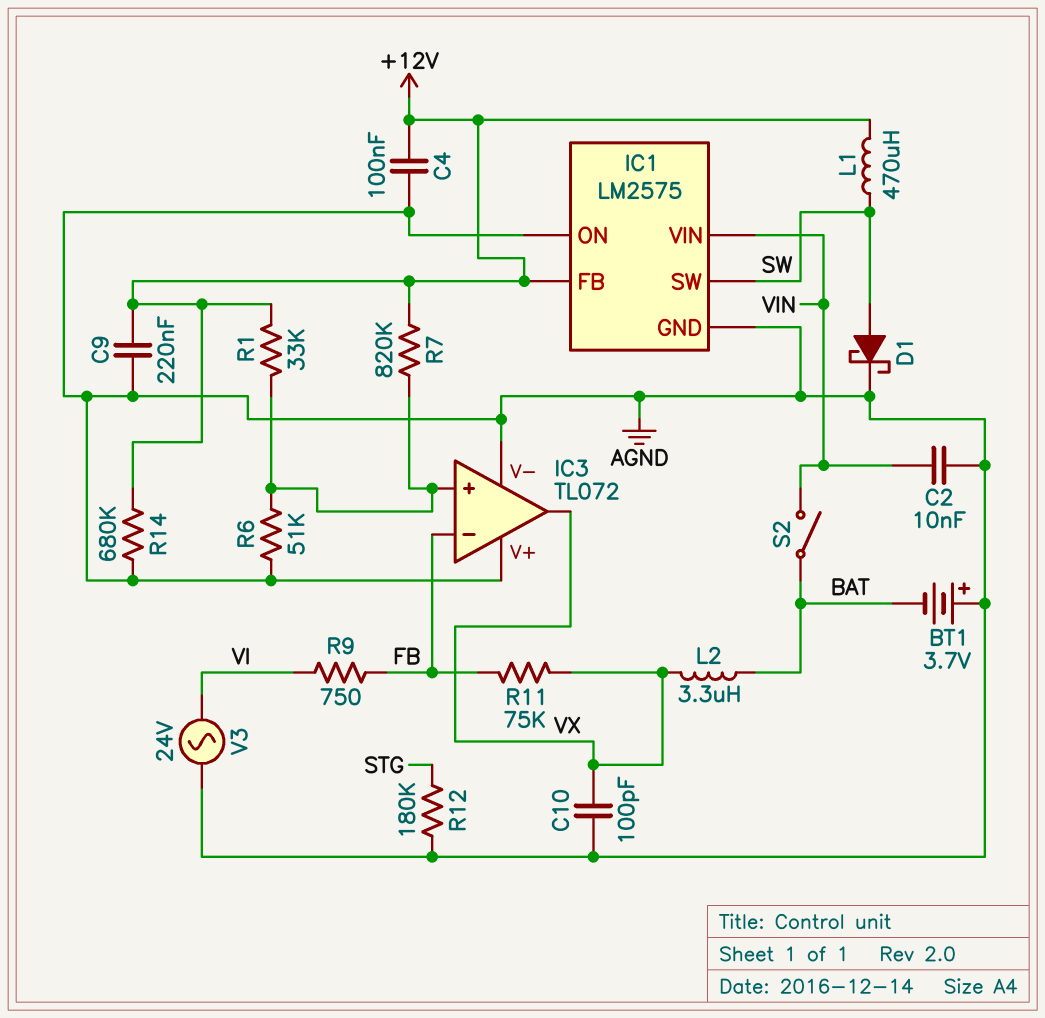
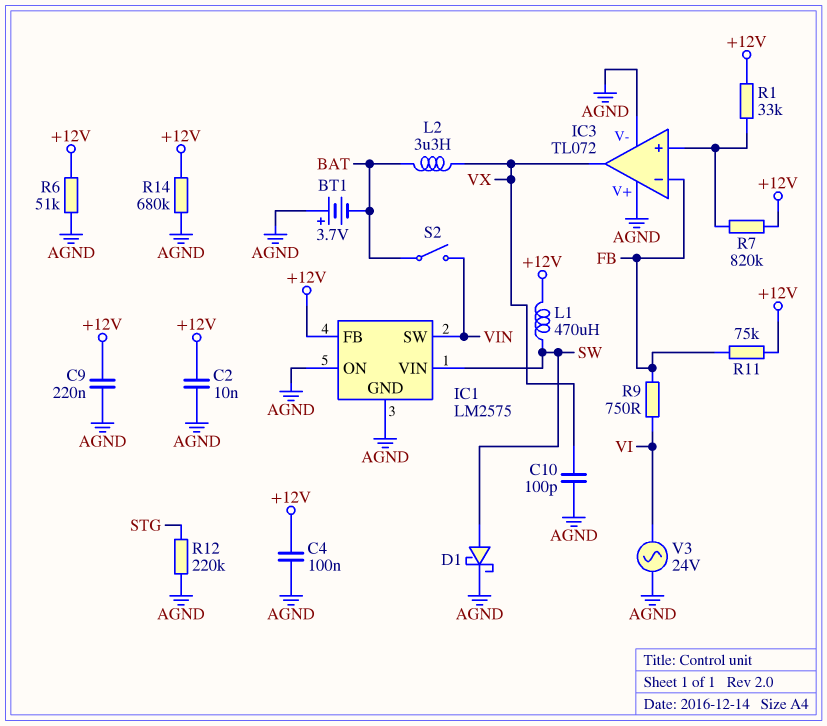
C2: 10nF (AGND, VIN) -> 10nF (+12V, AGND)
IC1 pin SW: SW -> VIN
IC1 pin VIN: VIN -> SW
R6: 51k (AGND, IC3/in+) -> 51k (+12V, AGND)
R11: 75k (FB, VX) -> 75k (+12V, FB)
R12: 180k (AGND, STG) -> 220k (AGND, STG)

